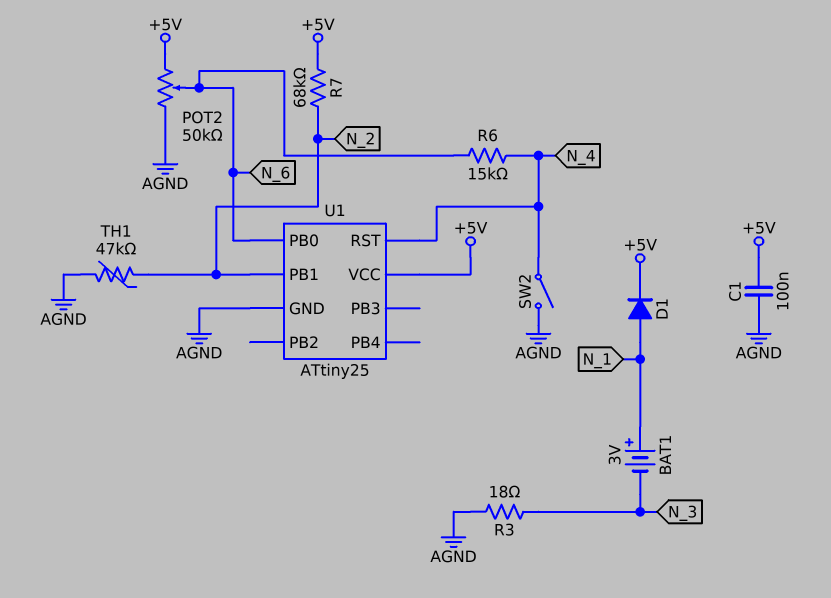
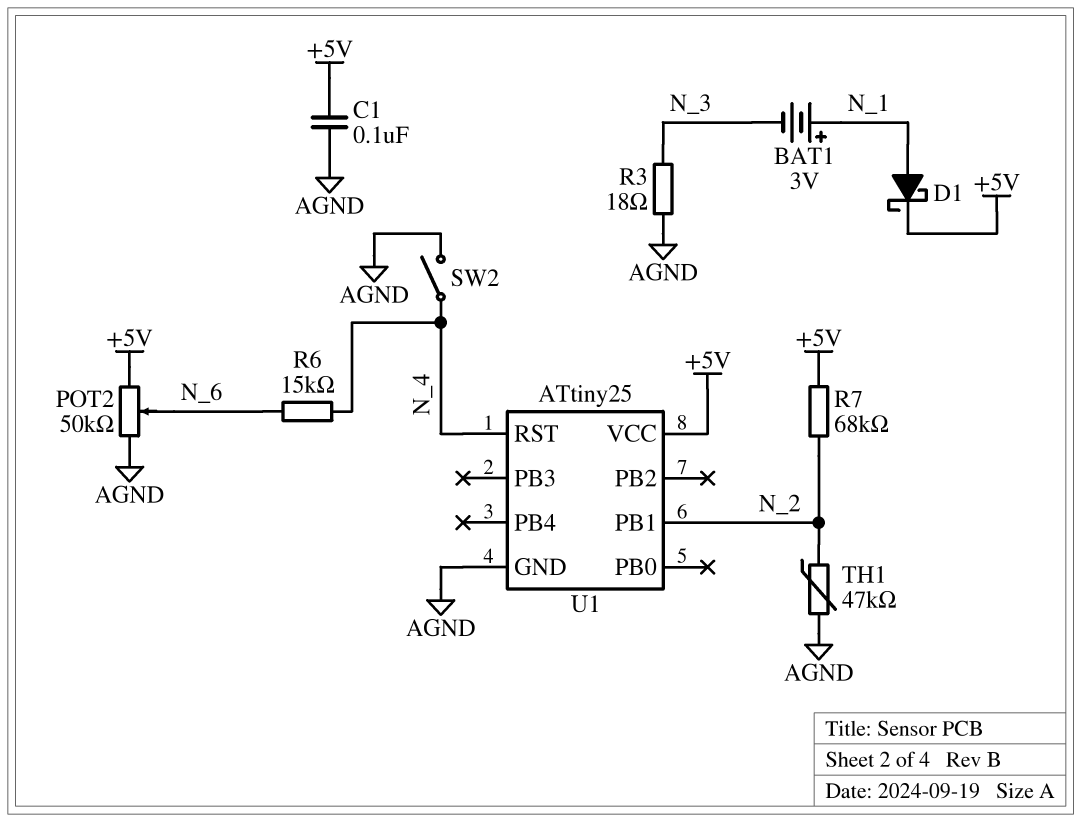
D1: diode (A N_1, K +5V) -> schottky (A N_1, K +5V)
U1 pin PB0: N_6 -> none

